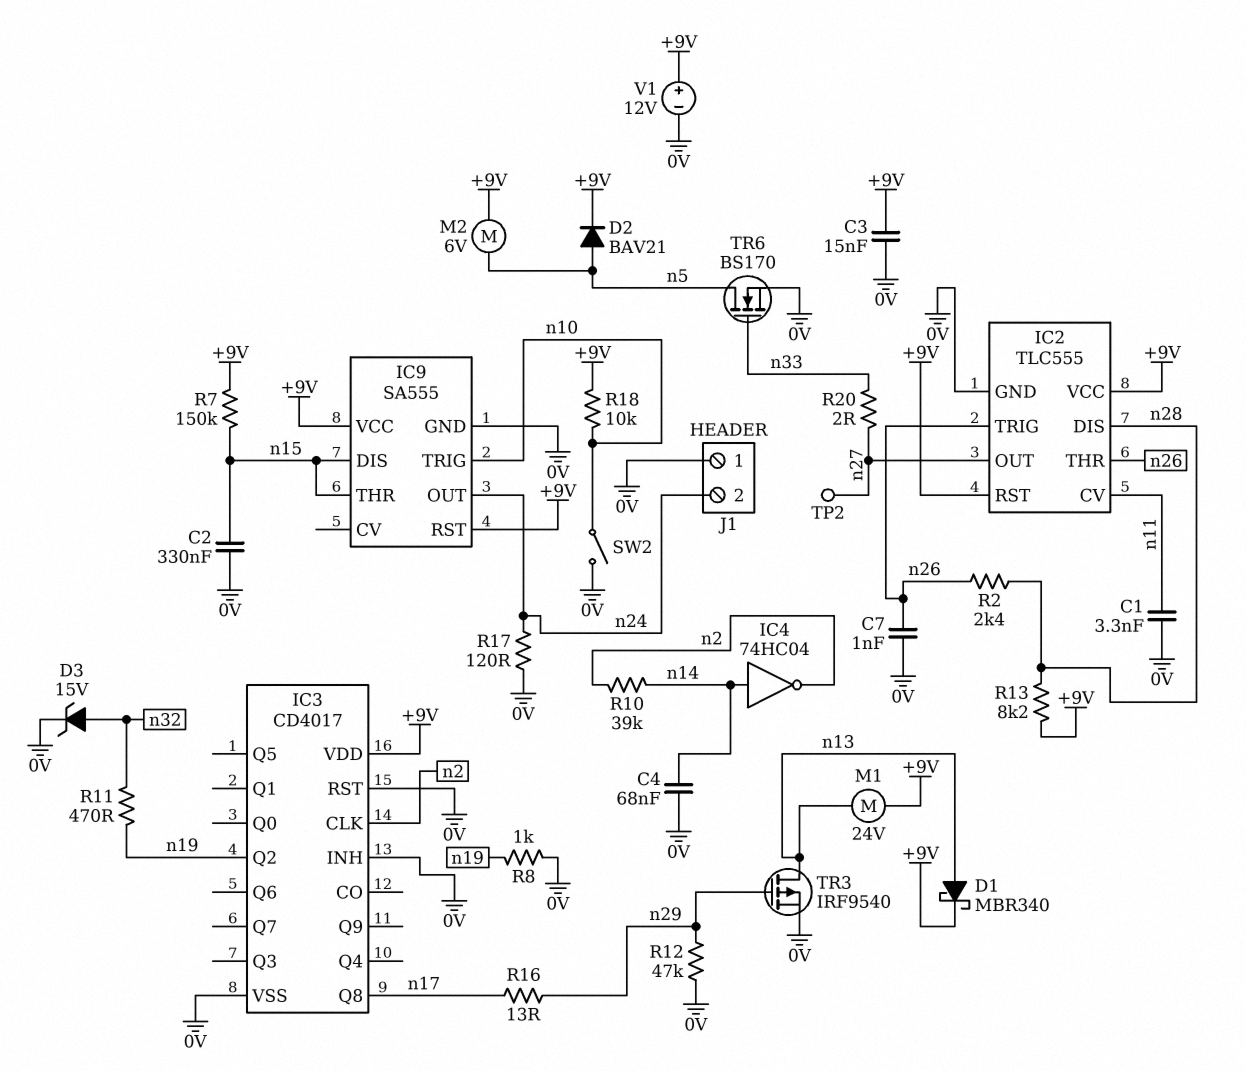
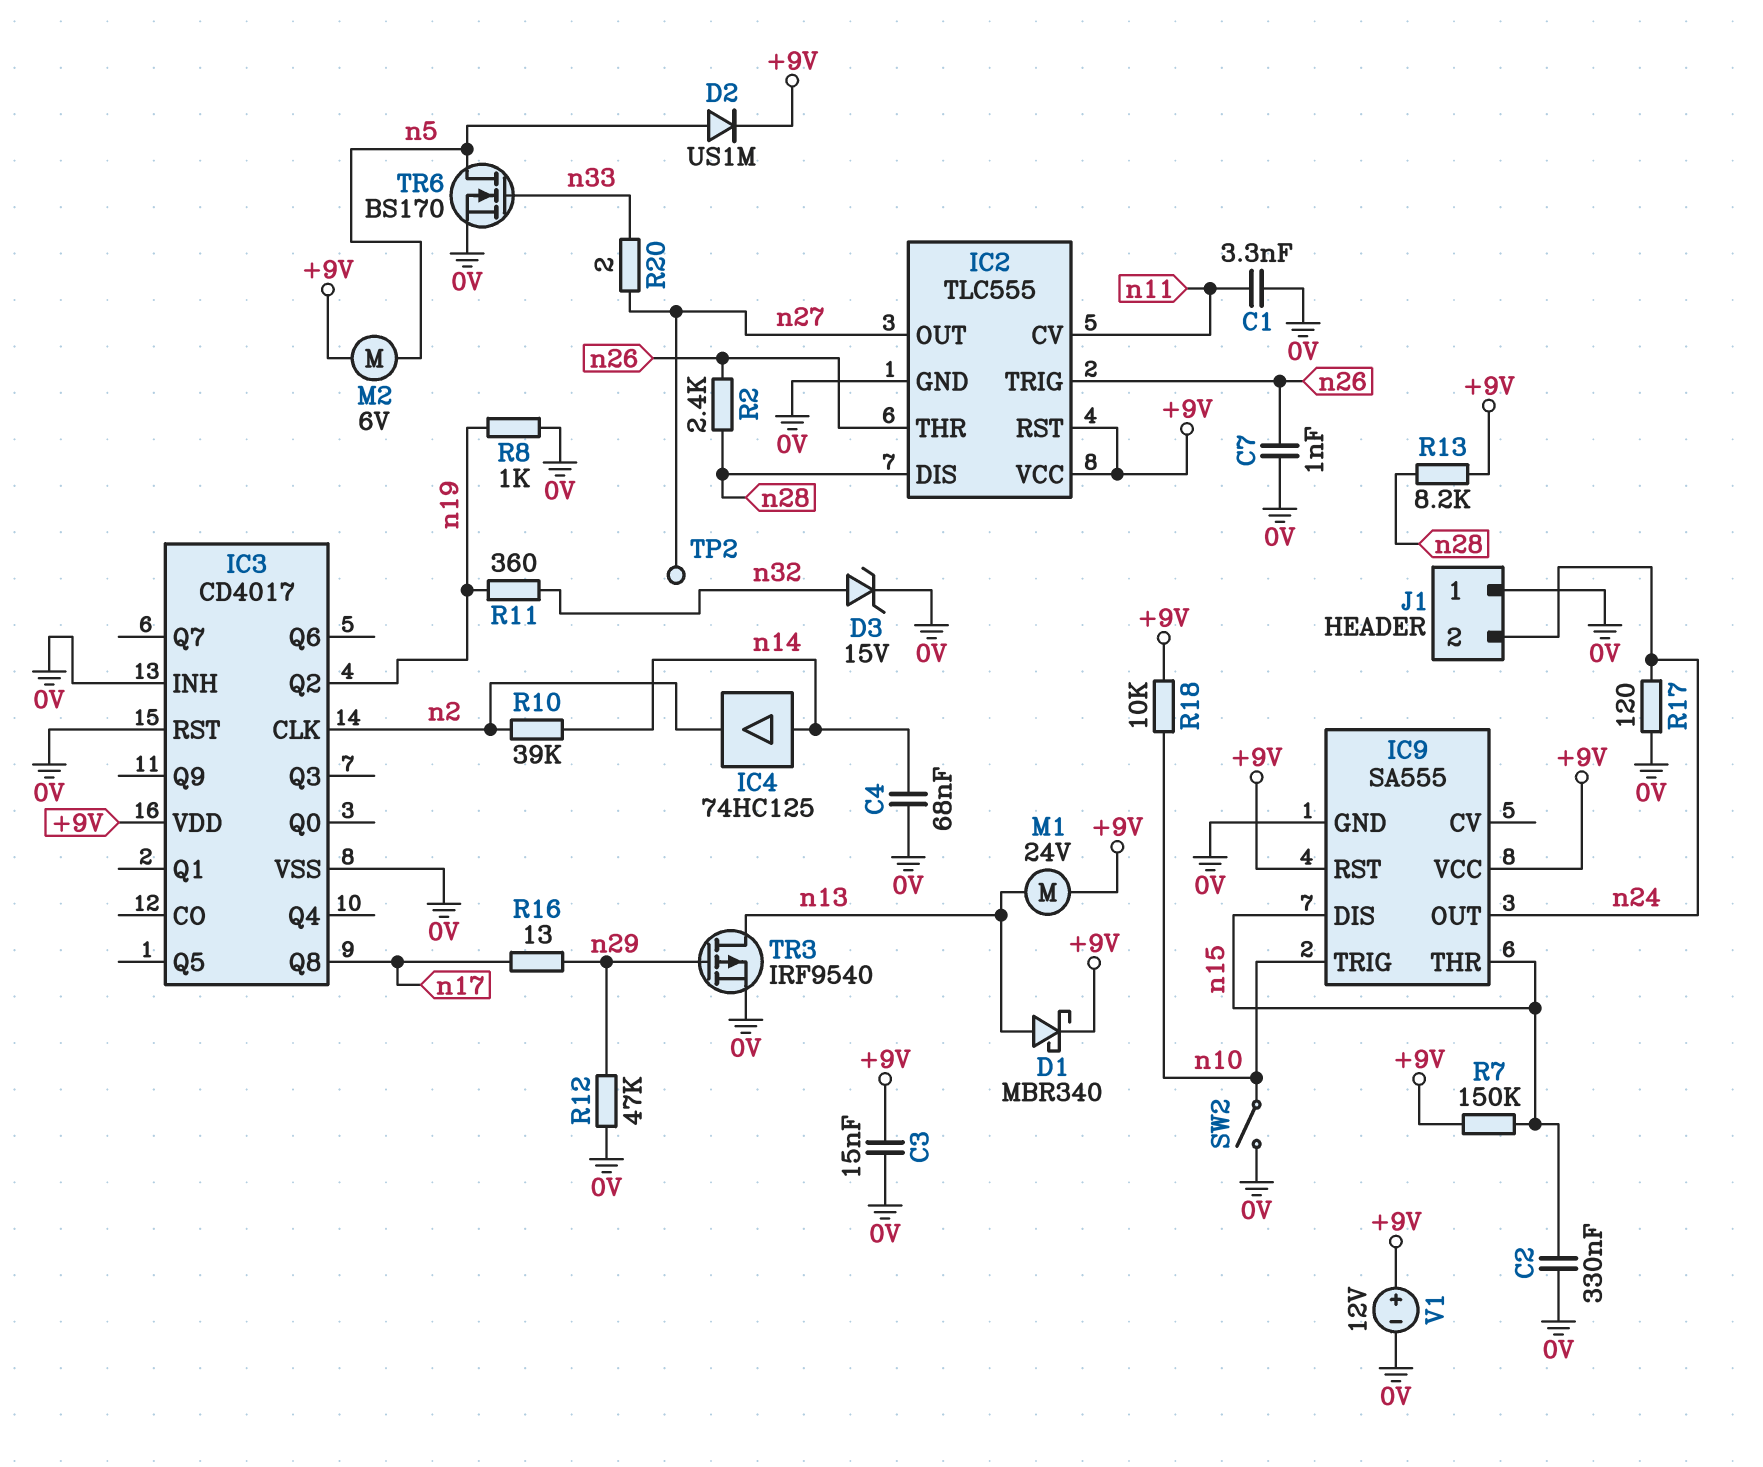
D2: diode BAV21 (A n5, K +9V) -> diode US1M (A n5, K +9V)
IC4: NOT 74HC04 (in n14, out n2) -> buffer 74HC125 (in n14, out n2)
R11: 470 (n19, n32) -> 360 (n19, n32)

